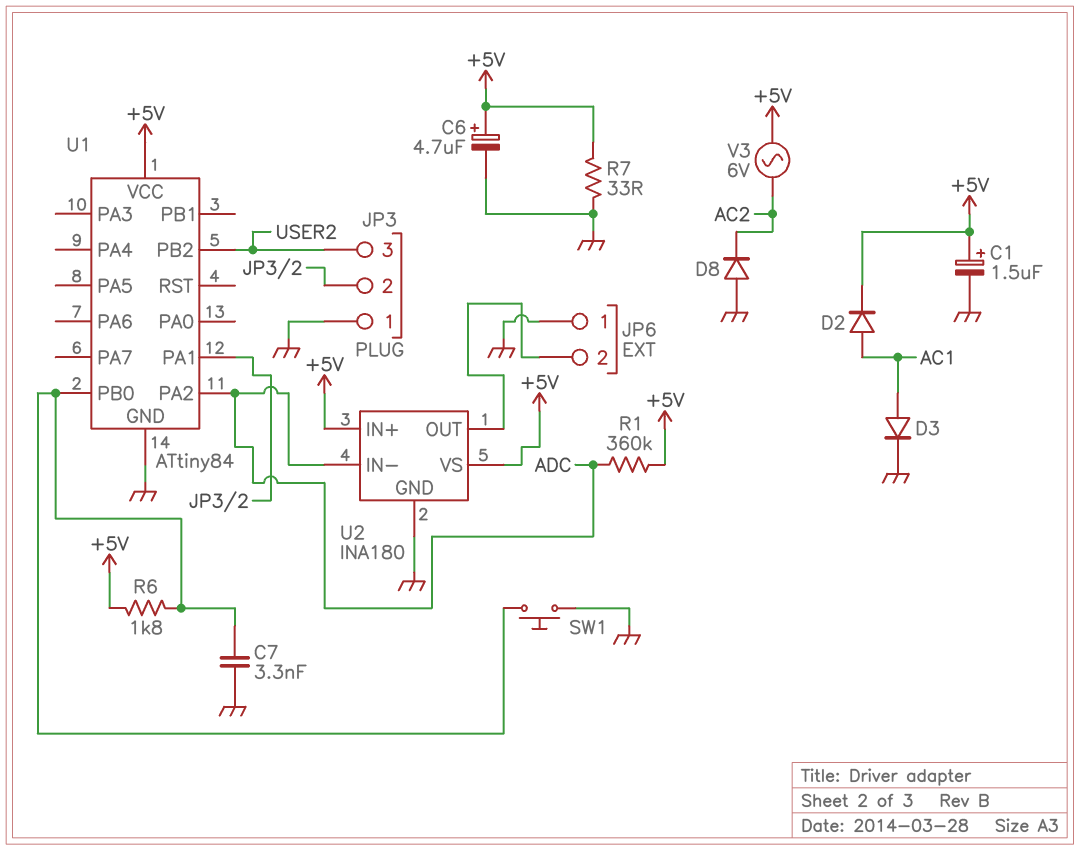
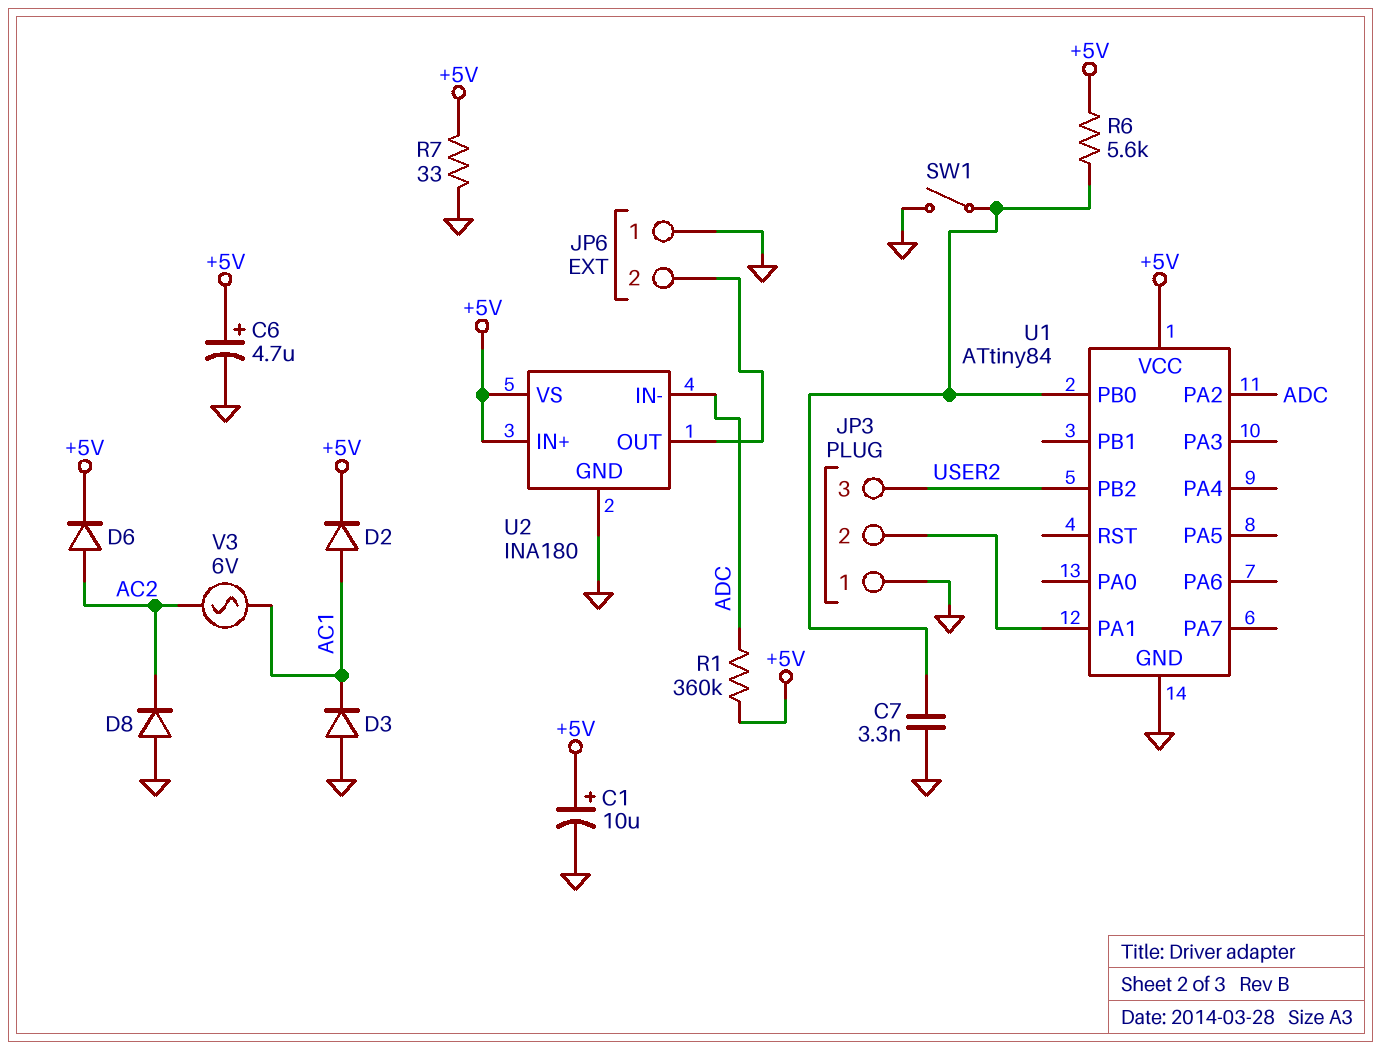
C1: 1.5uF (plus +5V, minus GND) -> 10uF (plus +5V, minus GND)
D3: diode (A AC1, K GND) -> diode (A GND, K AC1)
D6: none -> diode (A AC2, K +5V)
R6: 1.8k (+5V, U1/PB0) -> 5.6k (+5V, U1/PB0)
SW1: button (GND, U1/PB0) -> switch (GND, U1/PB0)
V3: AC 6V (+5V, AC2) -> AC 6V (AC1, AC2)

